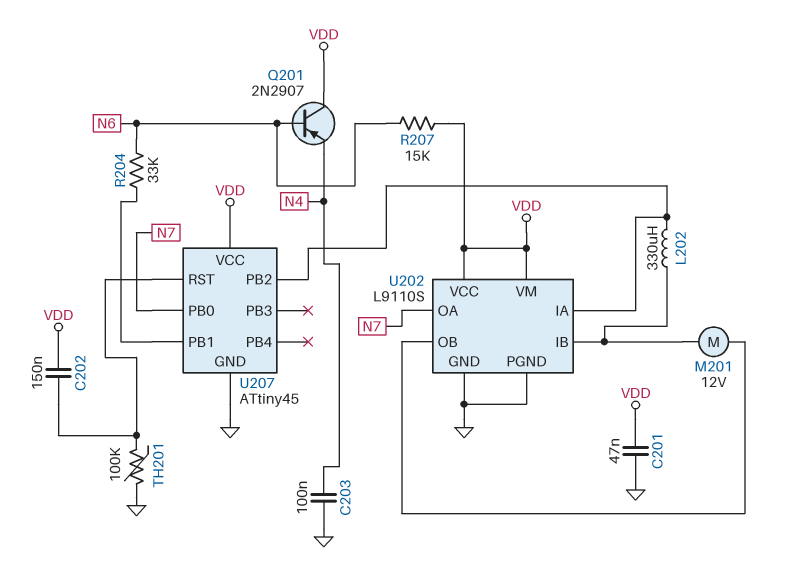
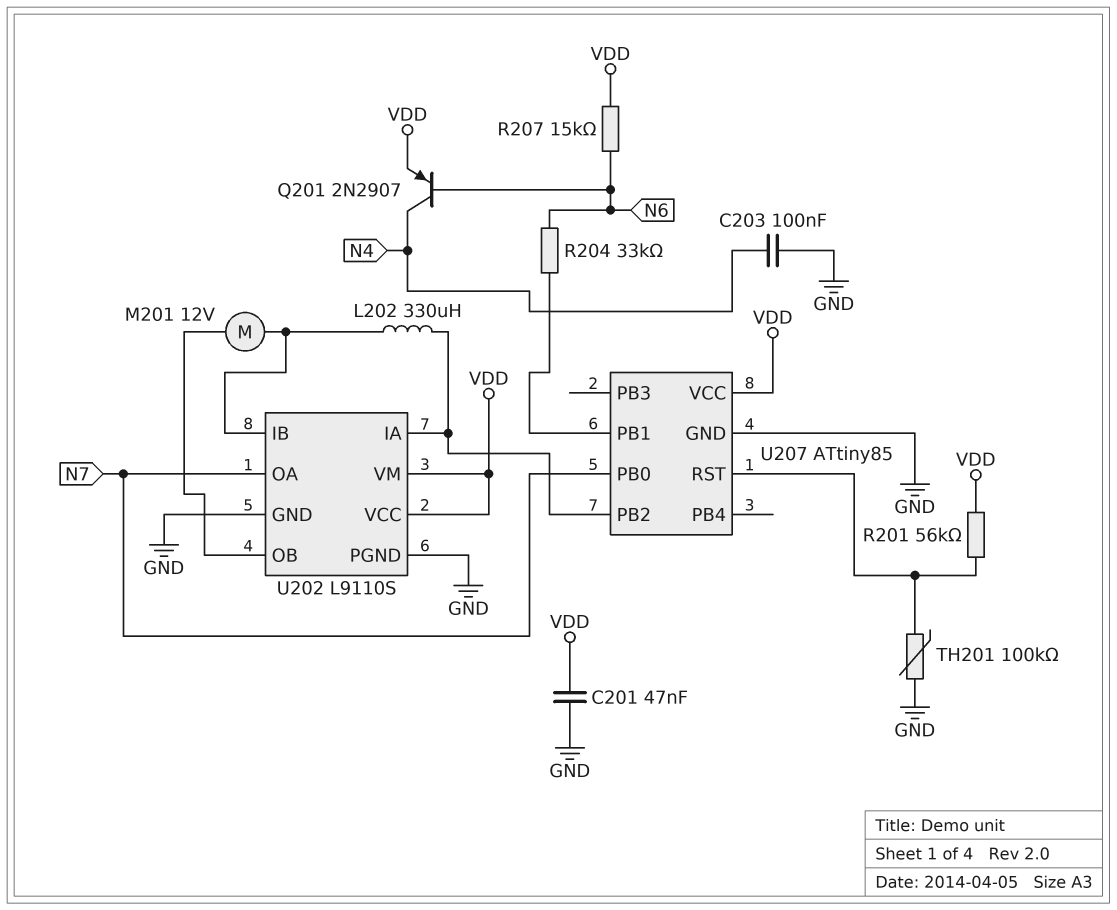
C202: 150nF (U207/RST, VDD) -> none
Q201: PNP 2N2907 (B N6, C VDD, E N4) -> PNP 2N2907 (B N6, C N4, E VDD)
R201: none -> 56k (U207/RST, VDD)
U207: ATtiny45 -> ATtiny85

